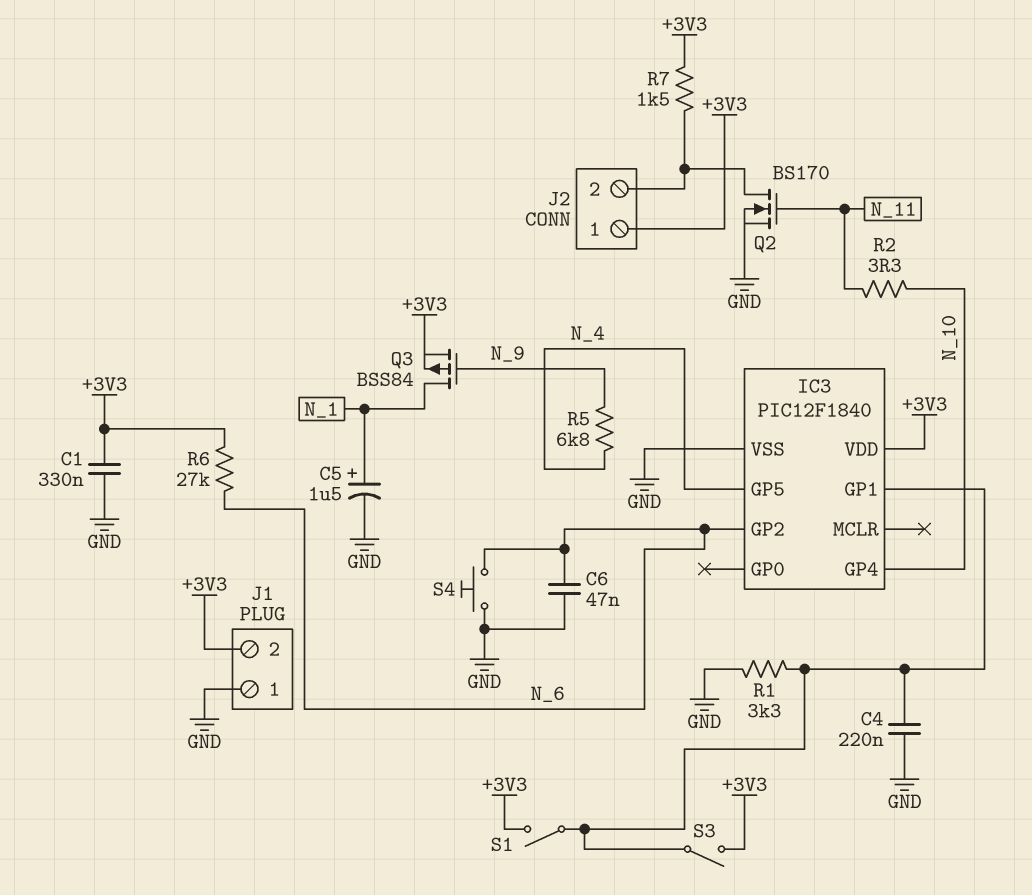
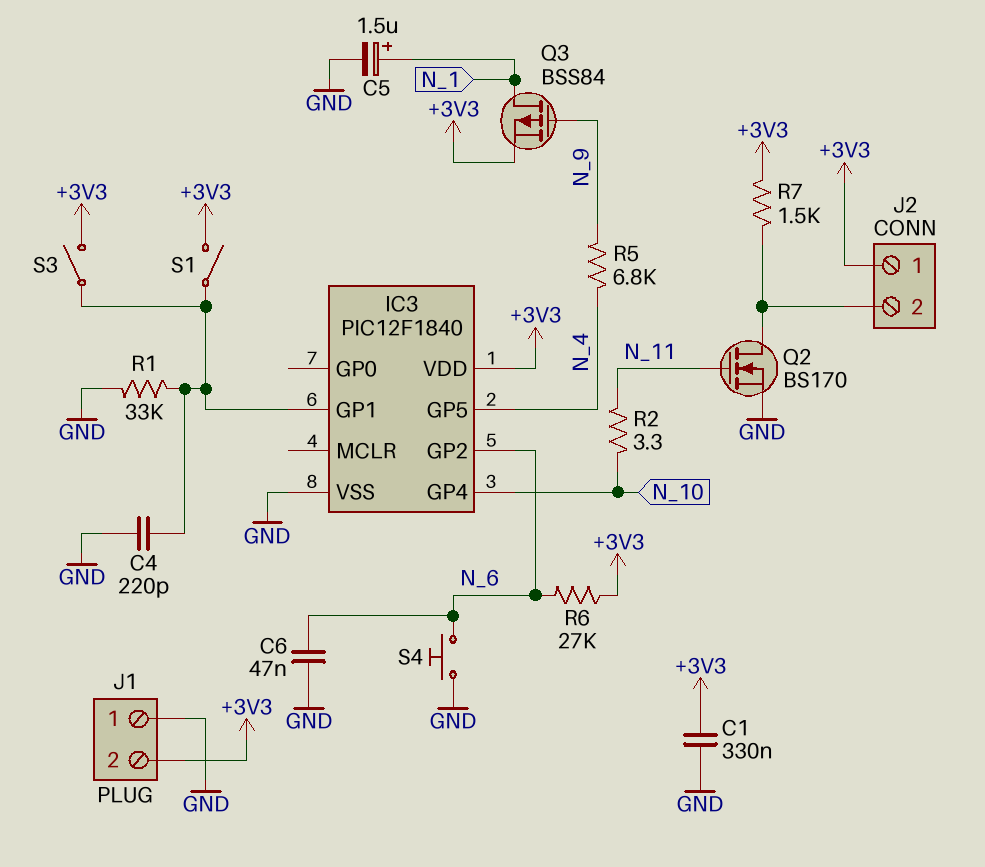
C4: 220nF (GND, IC3/GP1) -> 220pF (GND, IC3/GP1)
R1: 3.3k (GND, IC3/GP1) -> 33k (GND, IC3/GP1)

